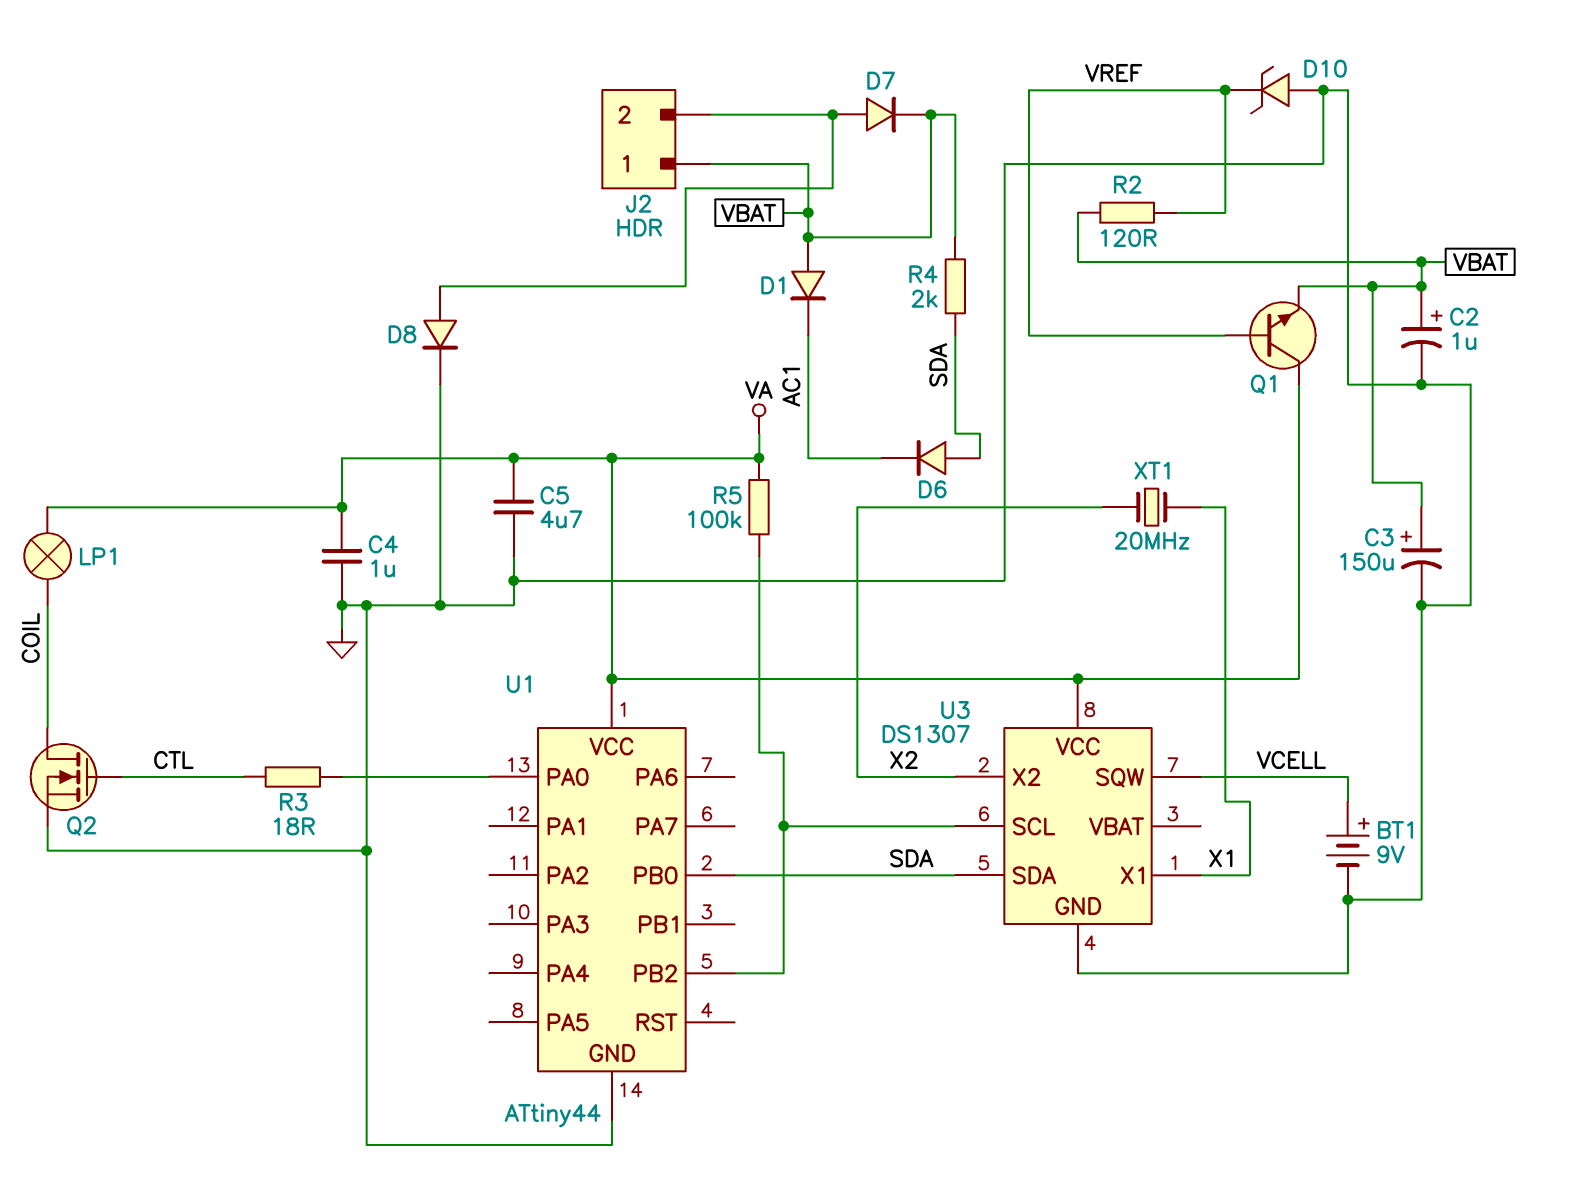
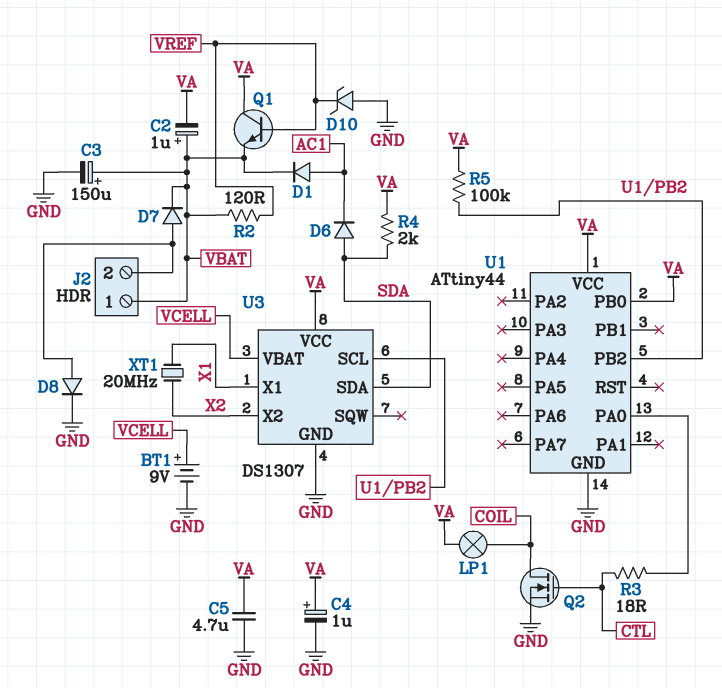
C2: 1uF (plus VBAT, minus GND) -> 1uF (plus VBAT, minus VA)
C4: 1uF (GND, VA) -> 1uF (plus VA, minus GND)
D1: diode (A VBAT, K AC1) -> diode (A AC1, K VBAT)
R4: 2k (SDA, VBAT) -> 2k (SDA, VA)
U1 pin PB0: SDA -> VA
U3 pin SQW: VCELL -> none
U3 pin VBAT: none -> VCELL

